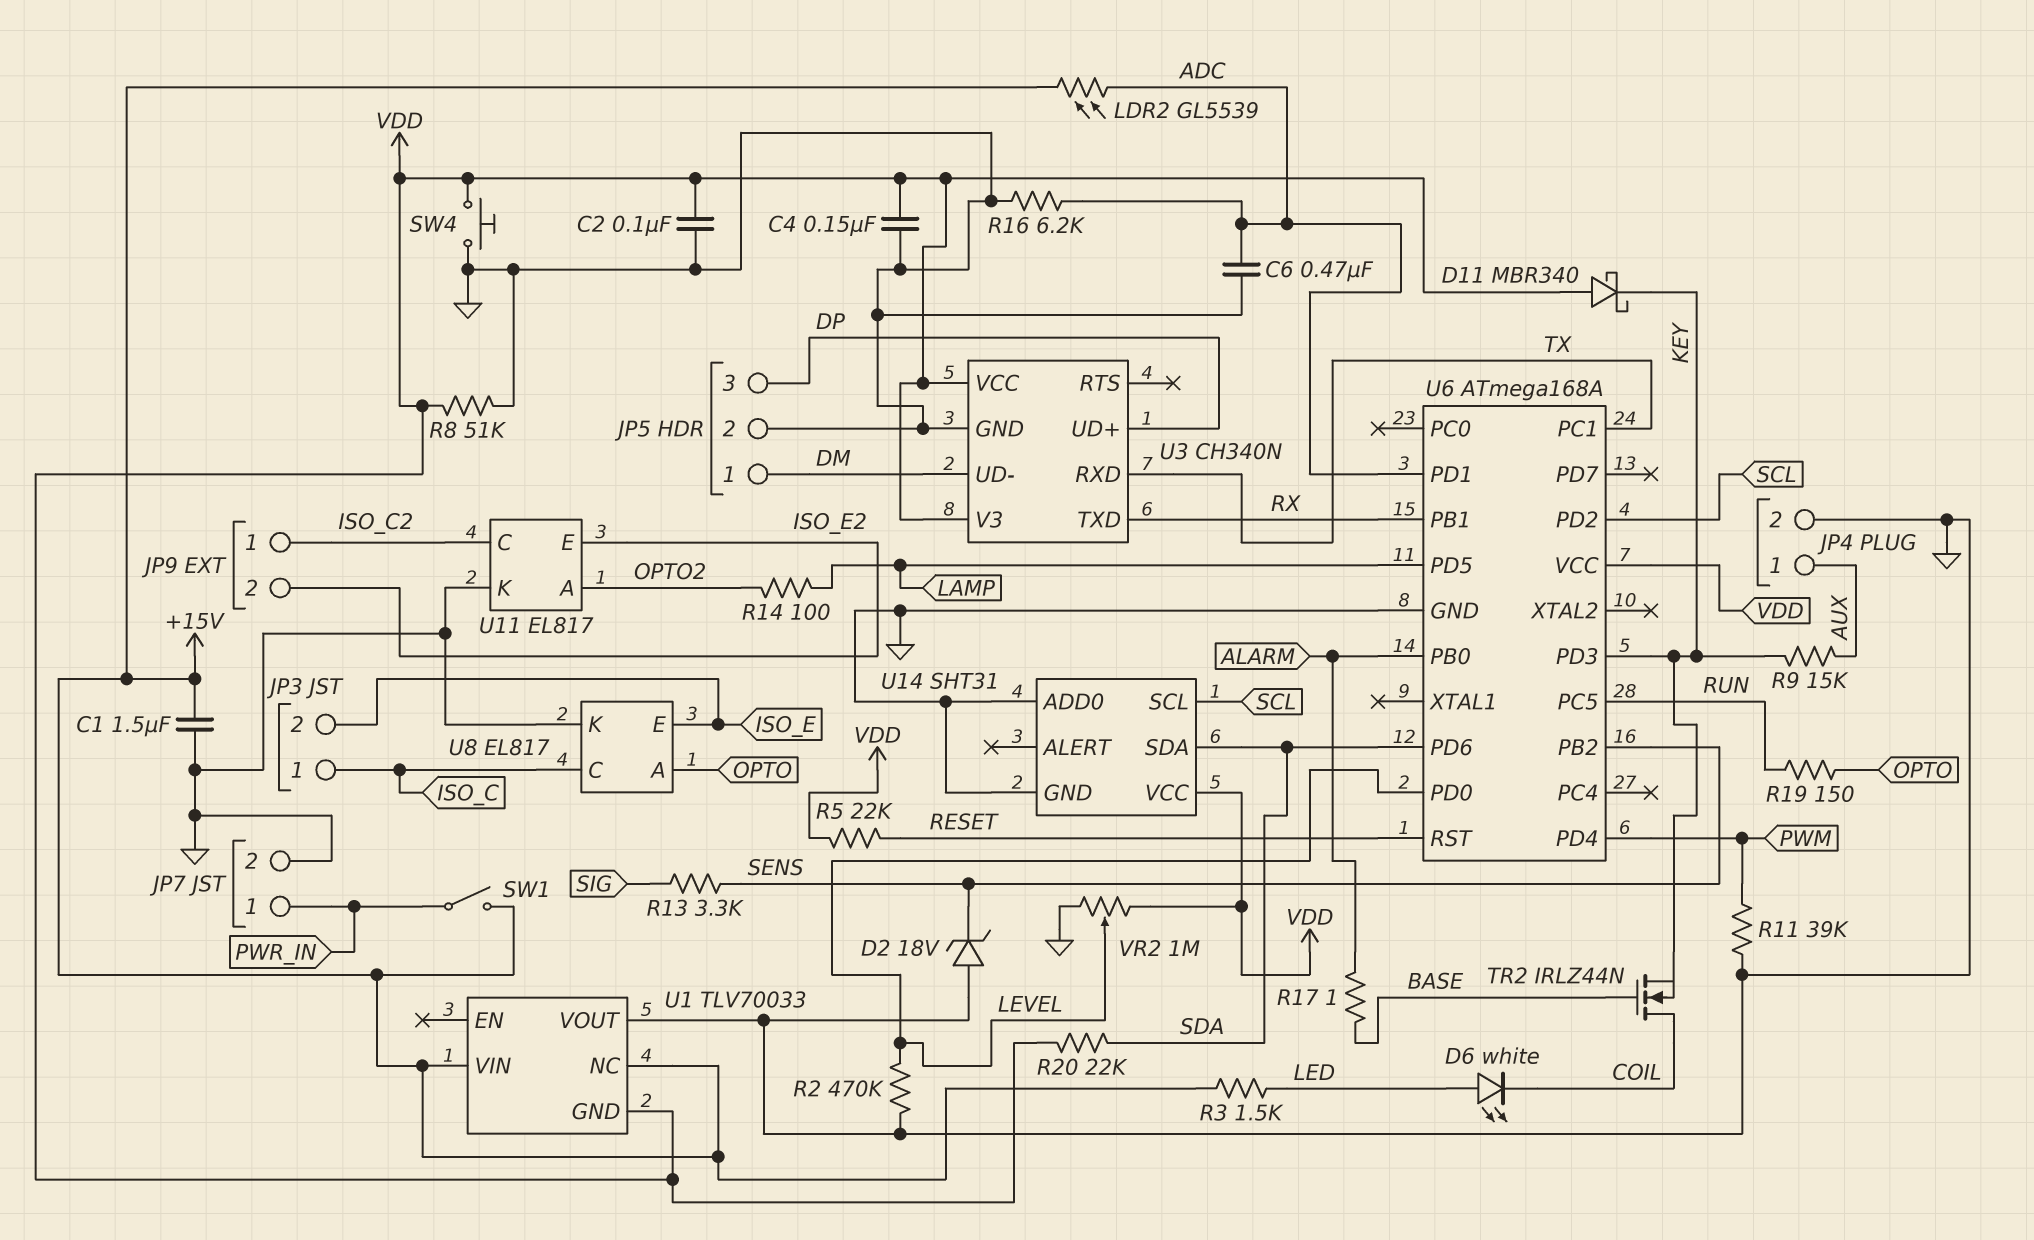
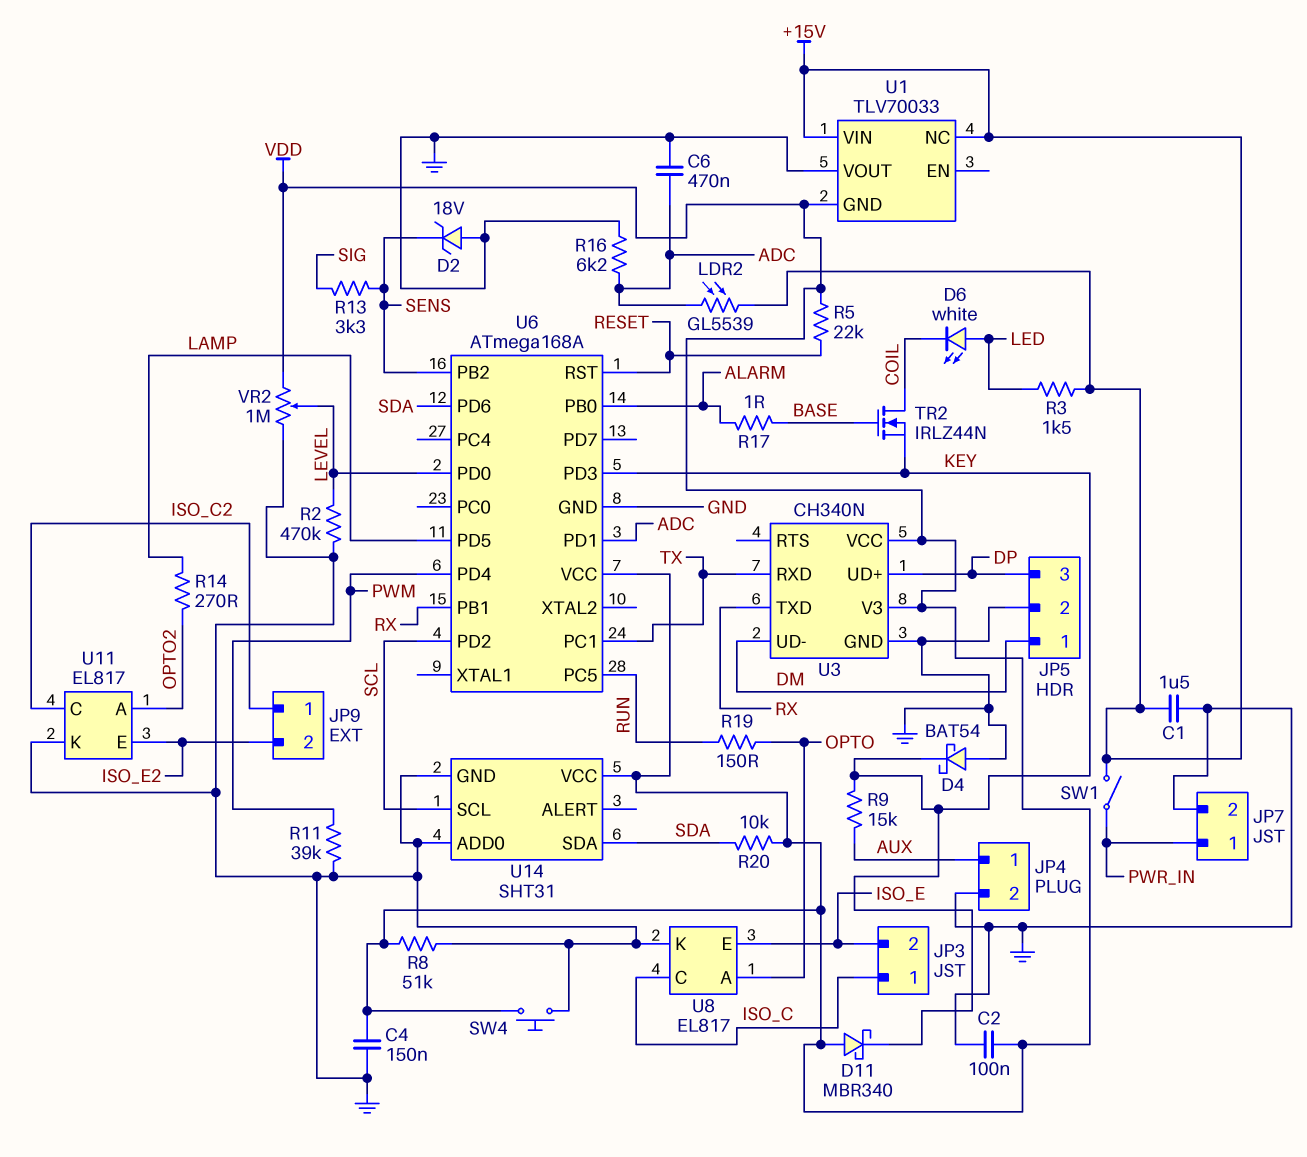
D4: none -> schottky BAT54 (A GND, K KEY)
R14: 100 (LAMP, OPTO2) -> 270 (LAMP, OPTO2)
R20: 22k (SDA, VDD) -> 10k (SDA, VDD)

